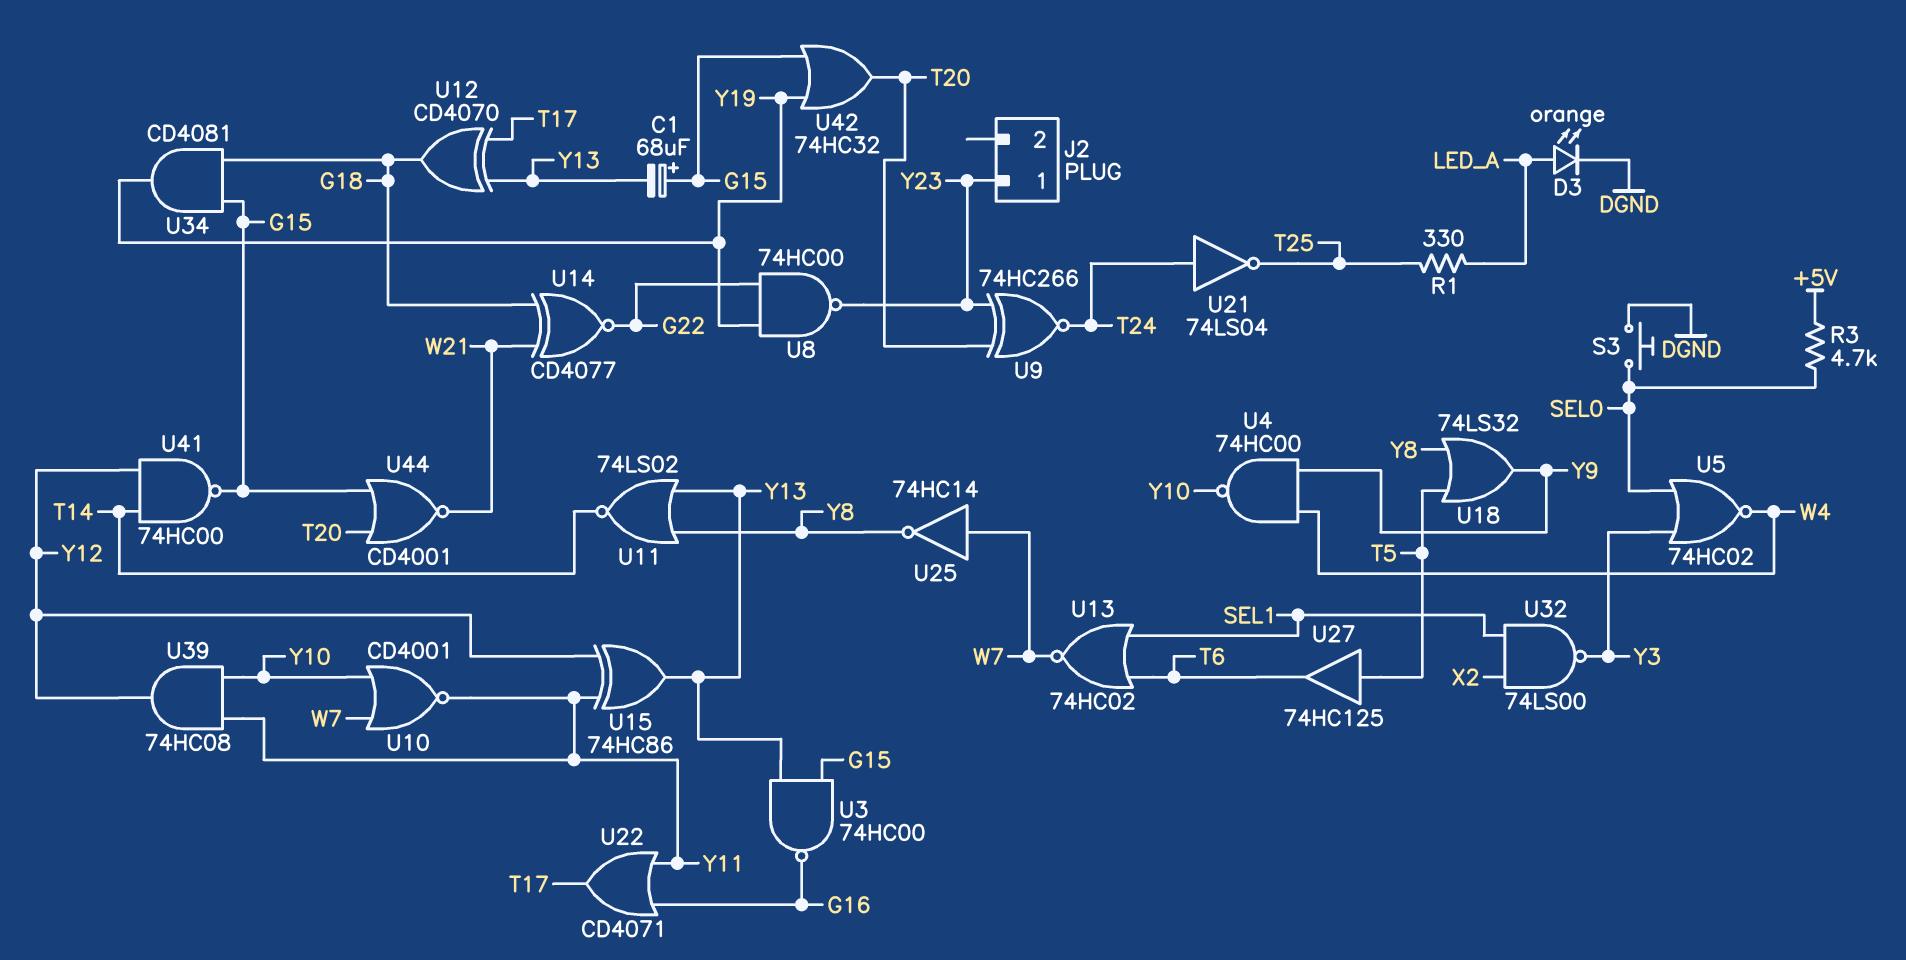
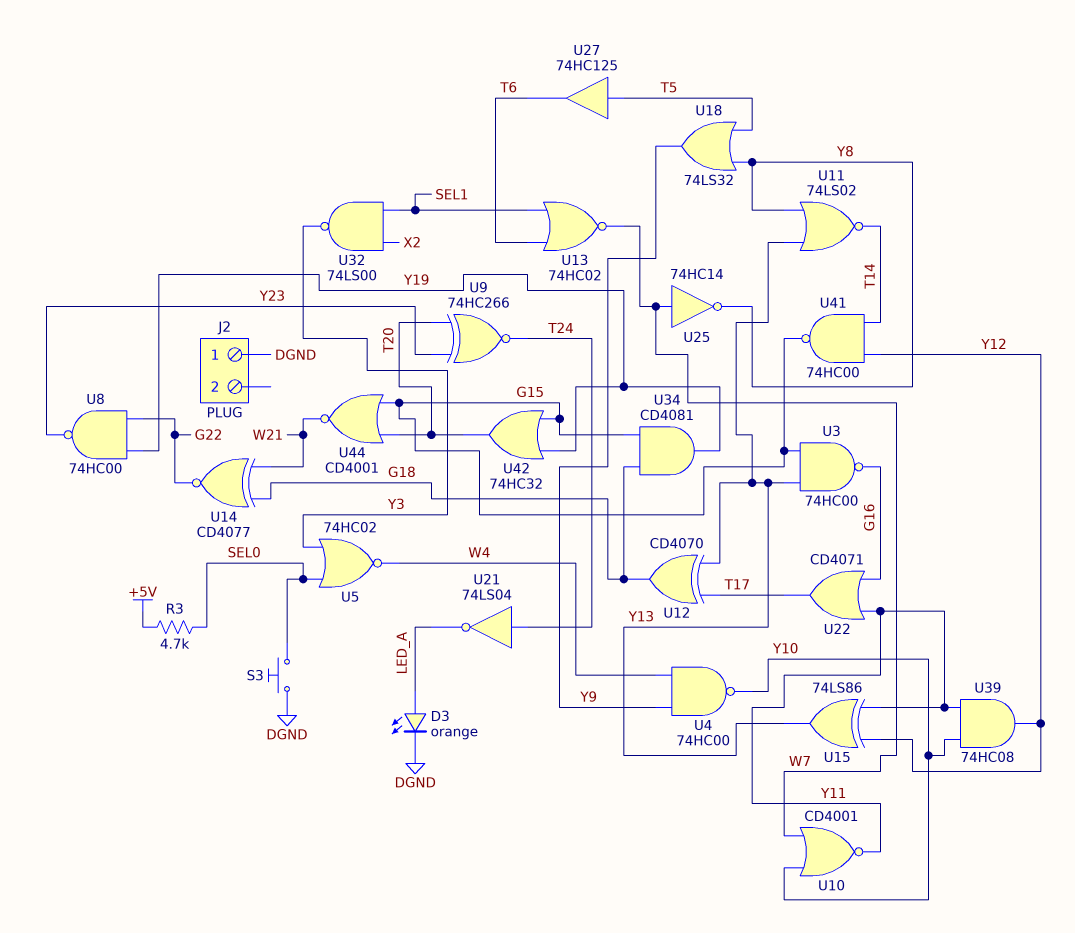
C1: 68uF (plus G15, minus Y13) -> none
J2 pin 1: Y23 -> DGND
R1: 330 (LED_A, T25) -> none
U15: XOR 74HC86 (in Y11, in Y12, out Y13) -> XOR 74LS86 (in Y11, in Y12, out Y13)
U21: NOT 74LS04 (in T24, out T25) -> NOT 74LS04 (in T24, out LED_A)

